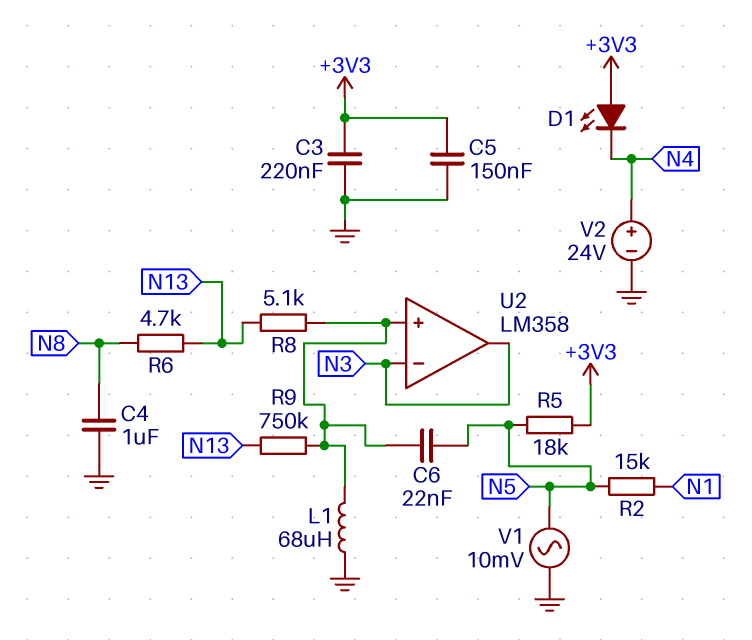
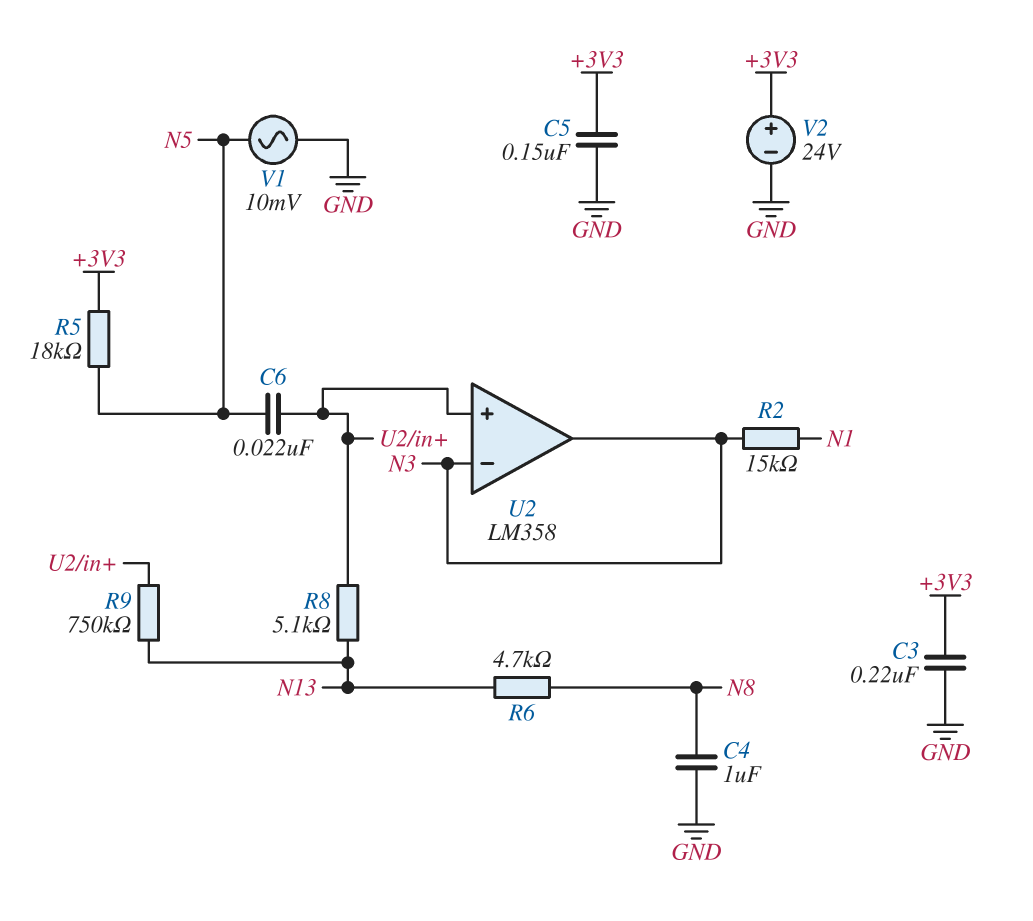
D1: LED (A +3V3, K N4) -> none
L1: 68uH (GND, U2/in+) -> none
R2: 15k (N1, N5) -> 15k (N1, N3)
V2: 24V (plus N4, minus GND) -> 24V (plus +3V3, minus GND)

